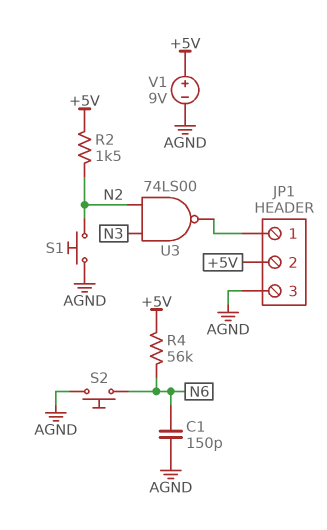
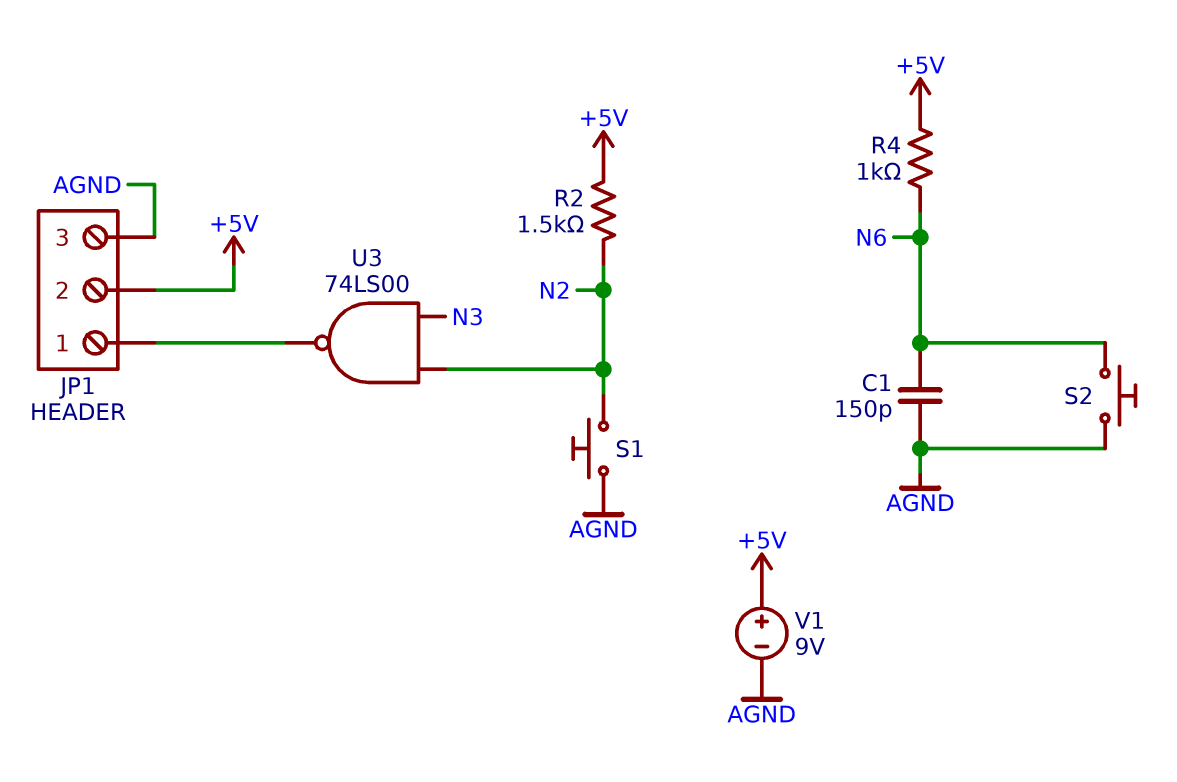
R4: 56k (+5V, N6) -> 1k (+5V, N6)

